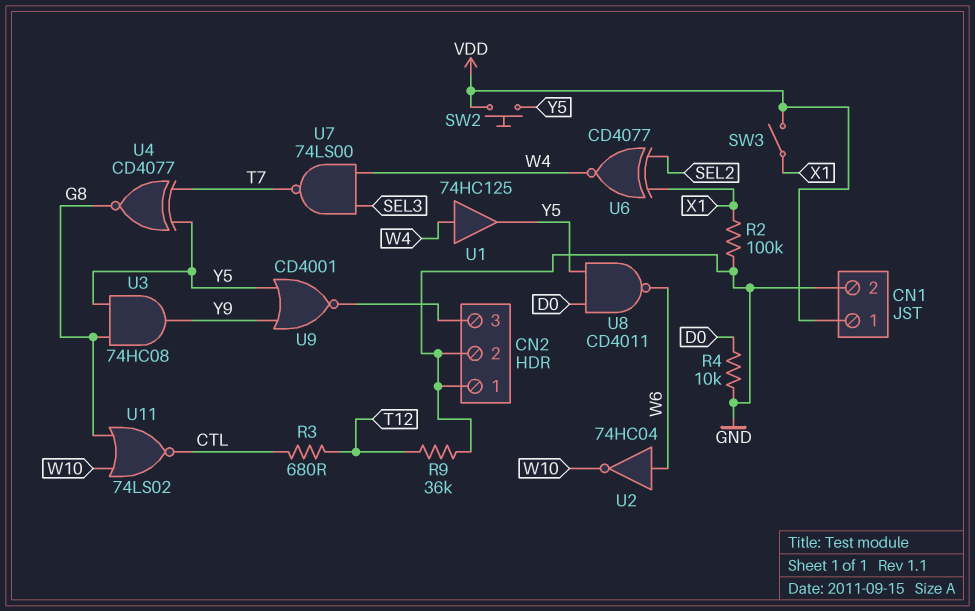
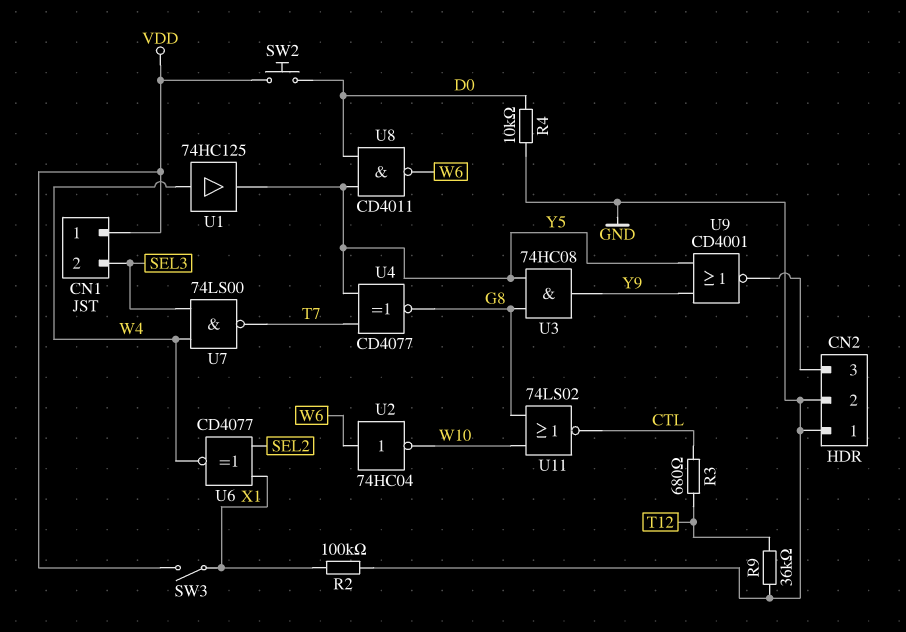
CN1 pin 2: GND -> SEL3
SW2: button (VDD, Y5) -> button (D0, VDD)

